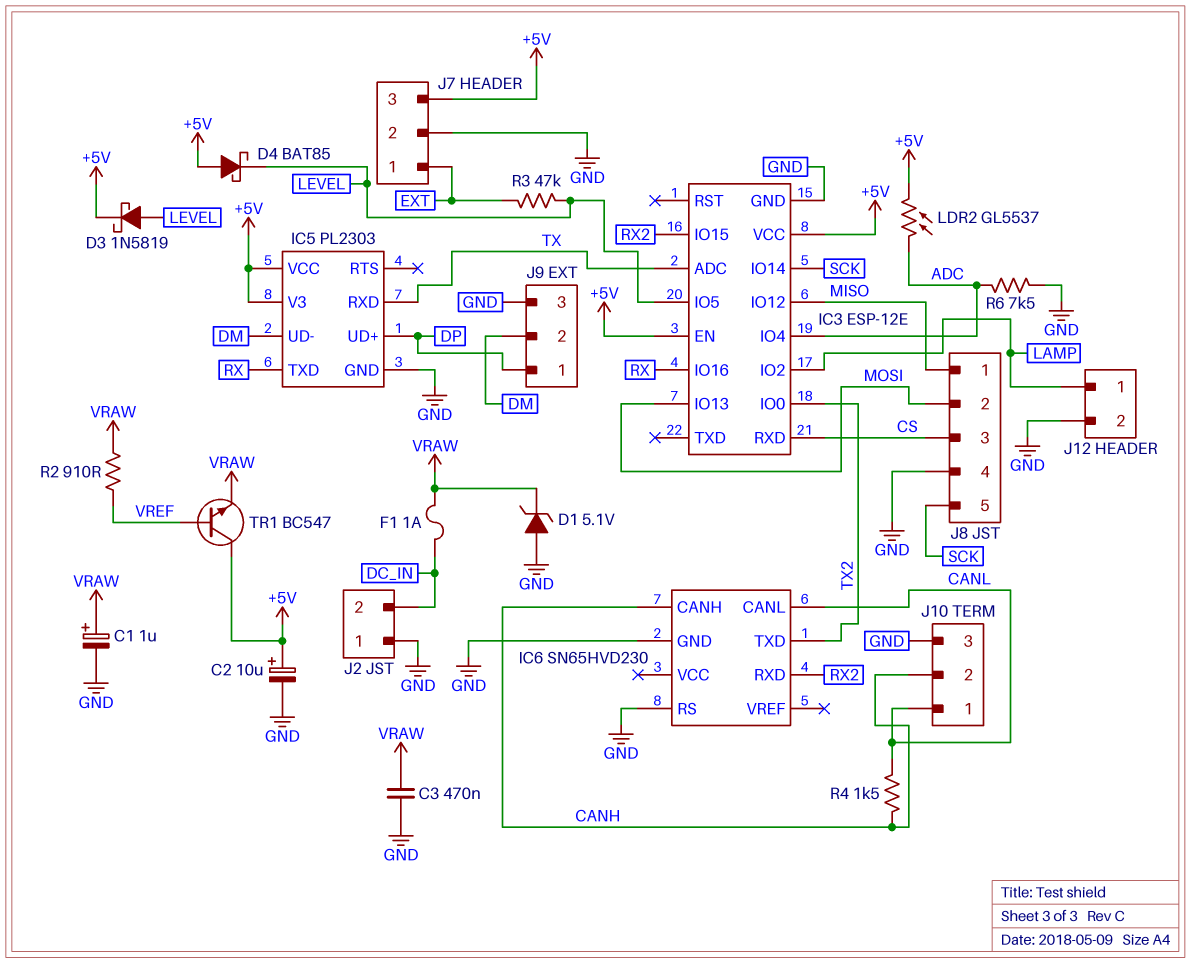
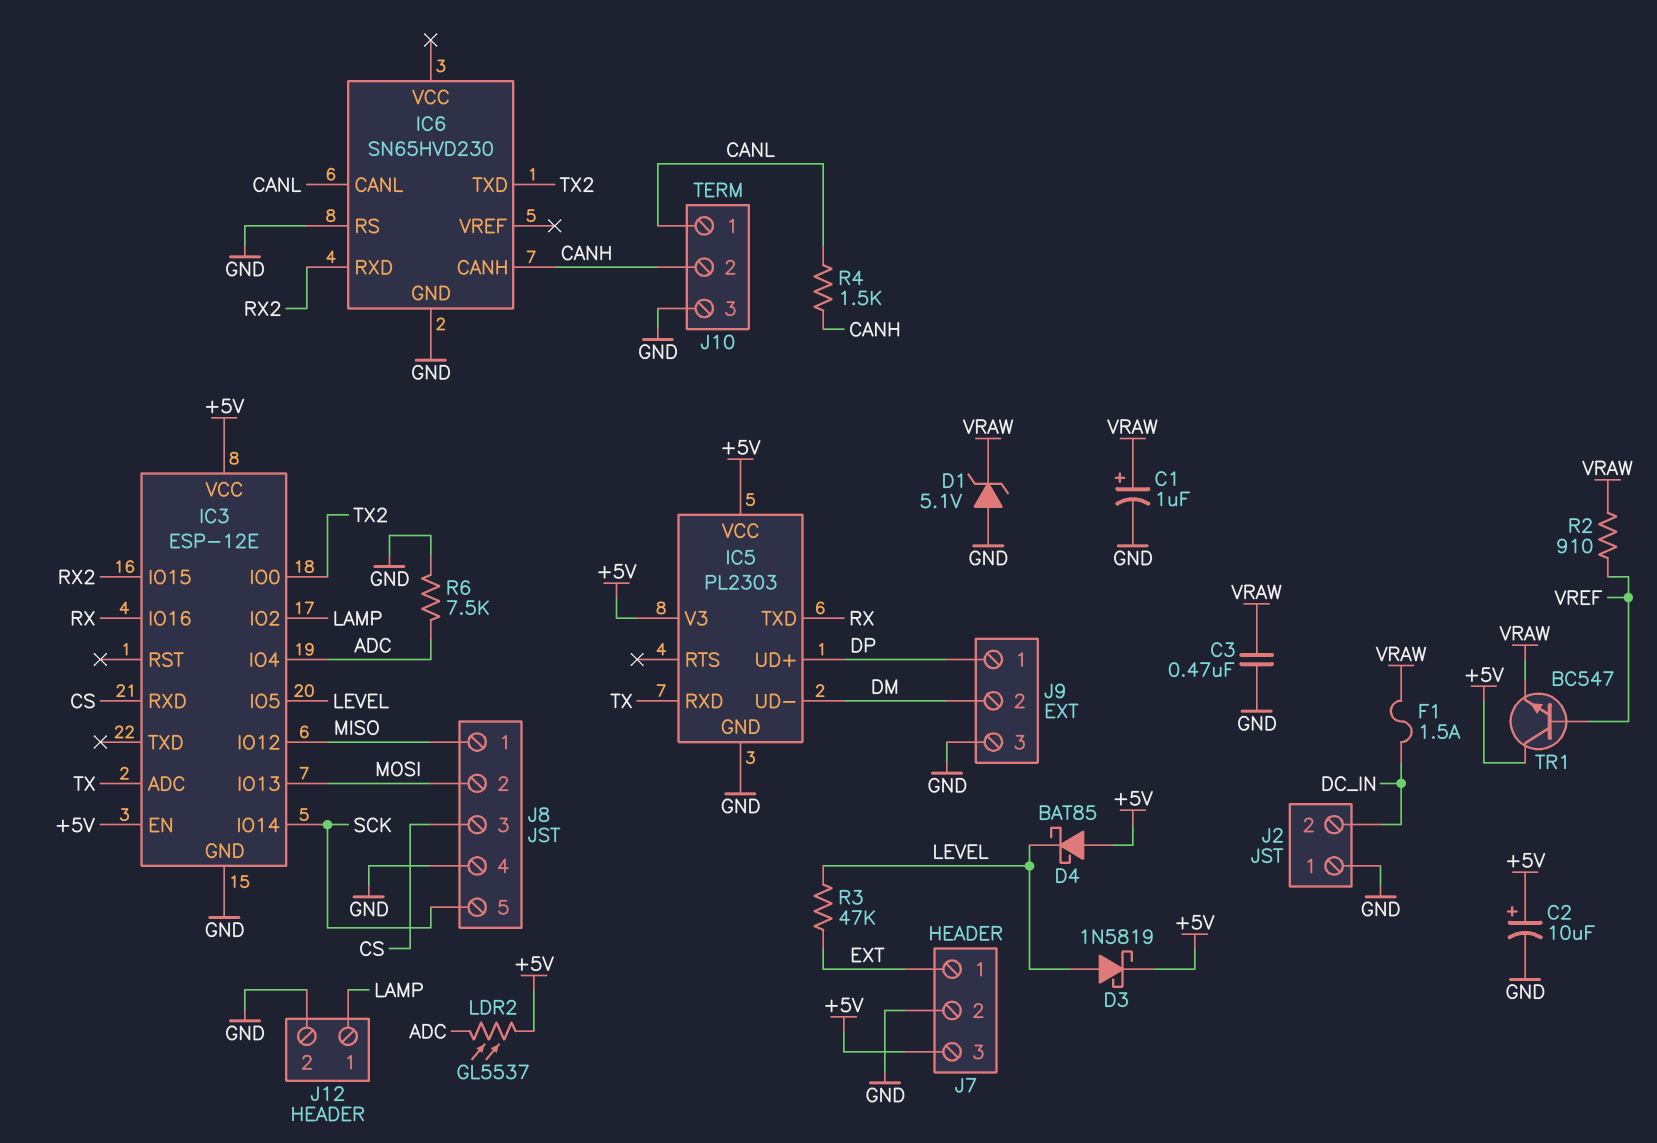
F1: 1A (DC_IN, VRAW) -> 1.5A (DC_IN, VRAW)

